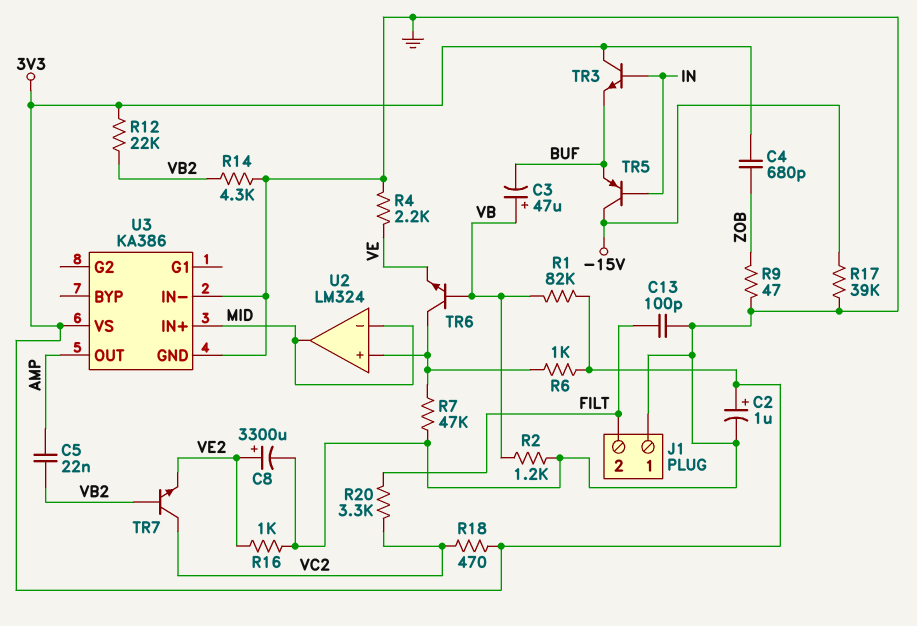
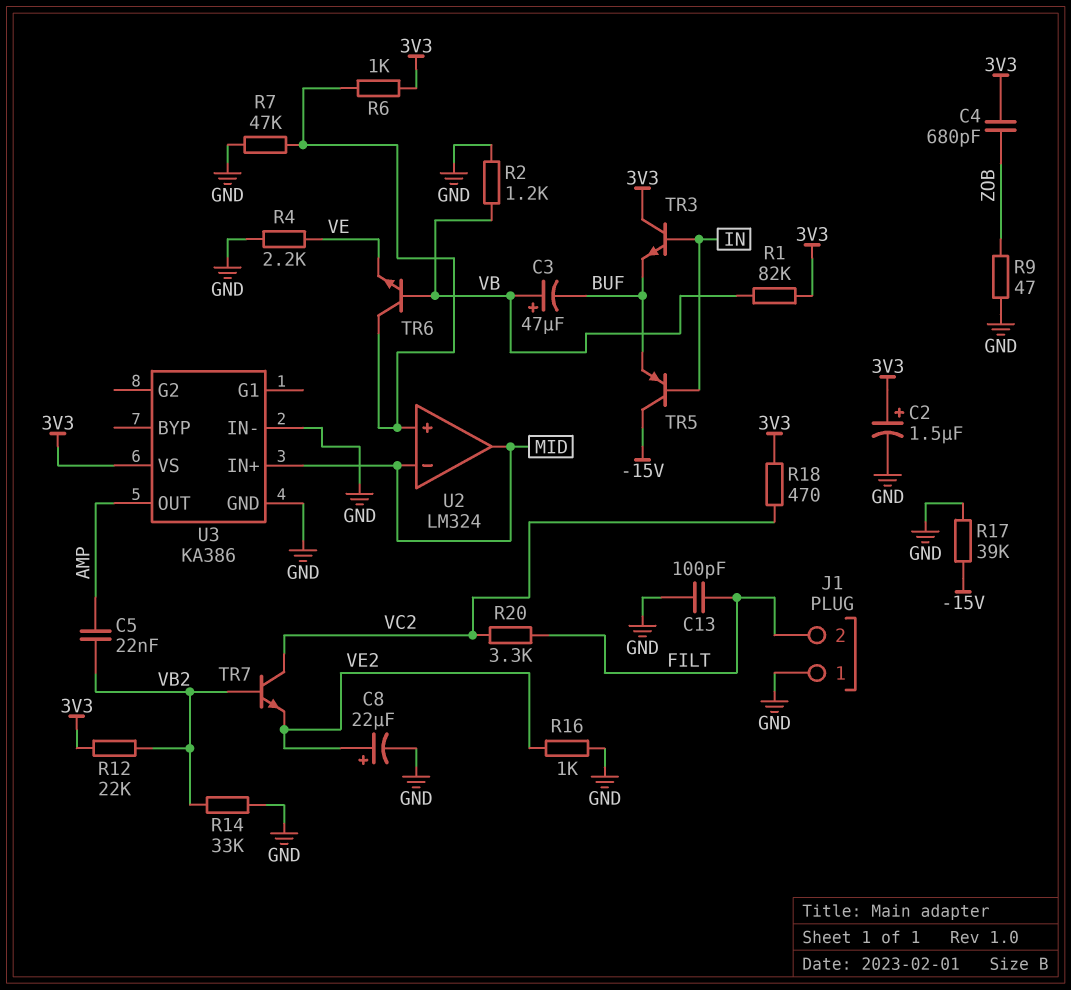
C2: 1uF (plus 3V3, minus GND) -> 1.5uF (plus 3V3, minus GND)
C8: 3300uF (plus VE2, minus GND) -> 22uF (plus VE2, minus GND)
R14: 4.3k (GND, VB2) -> 33k (GND, VB2)

